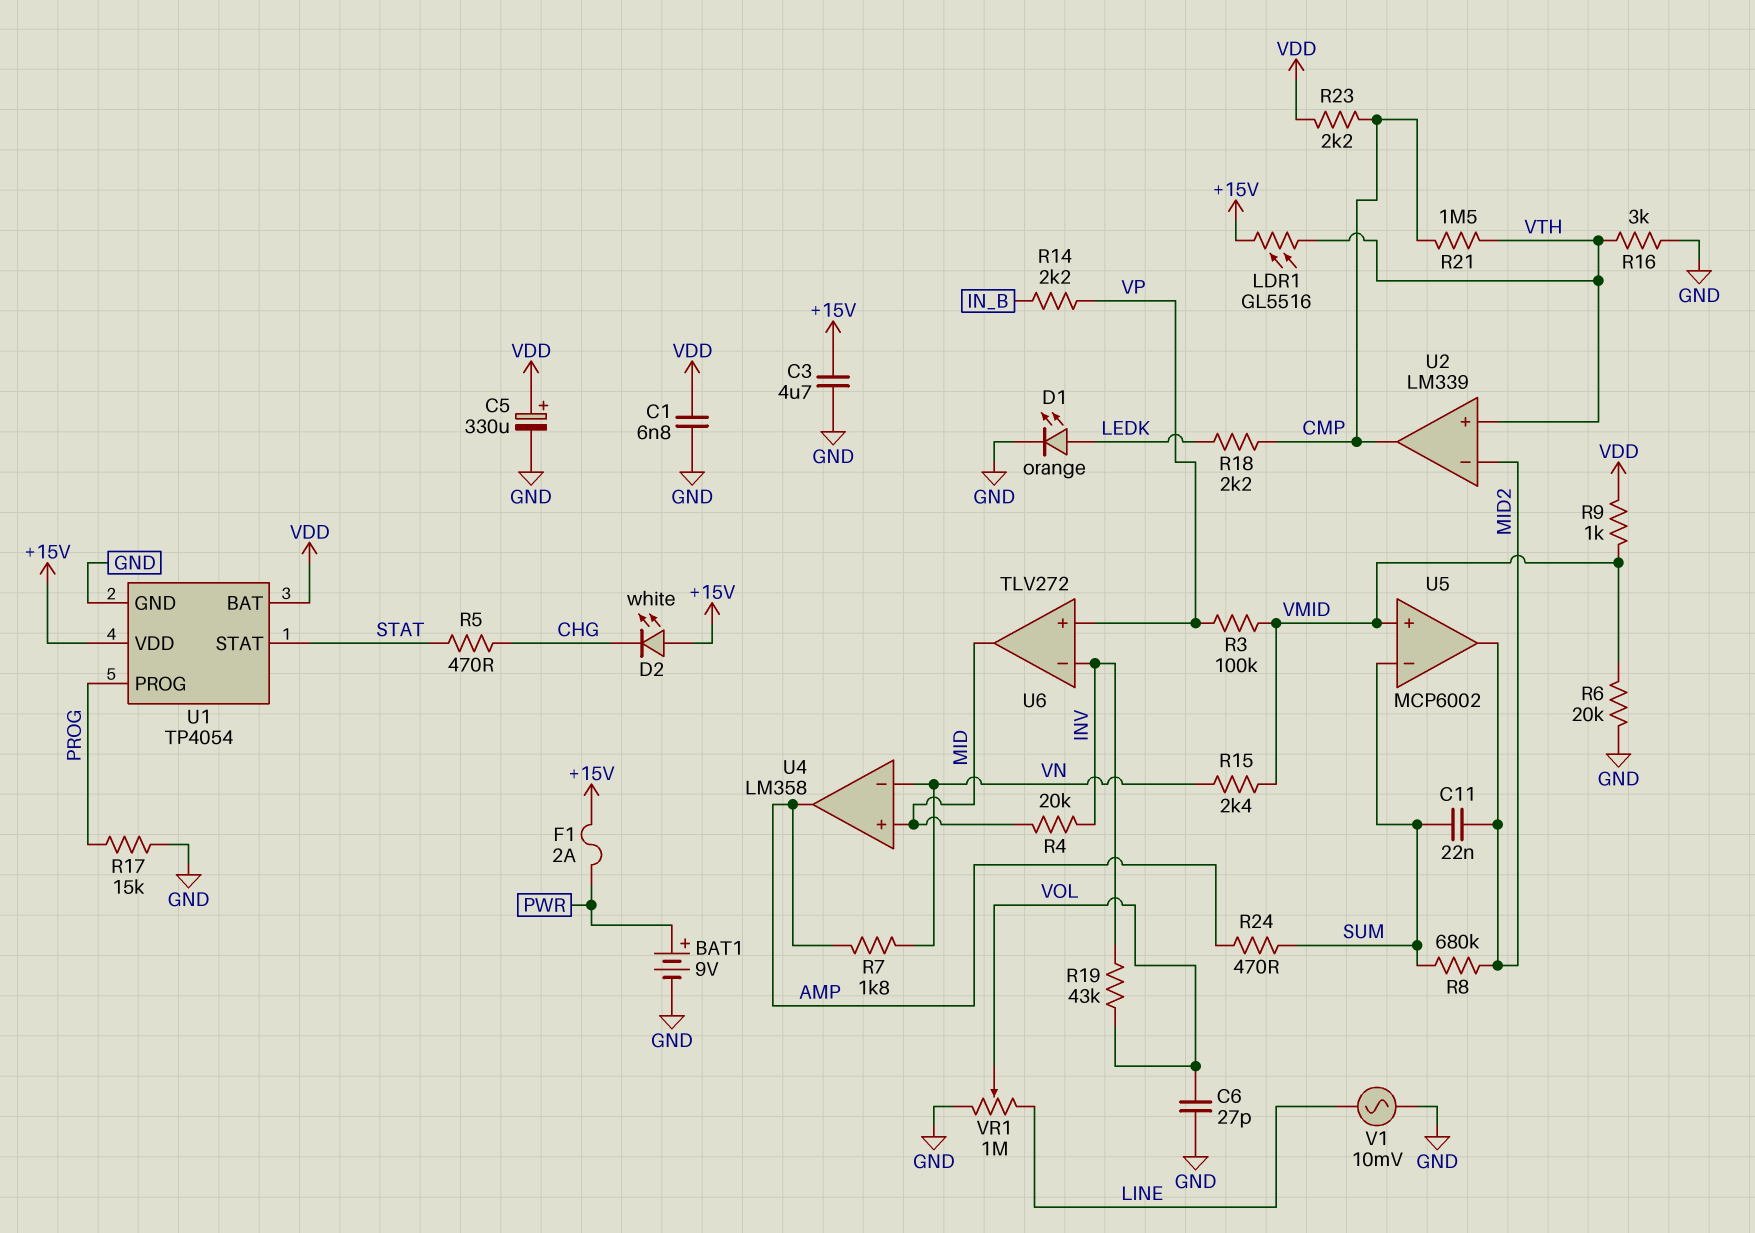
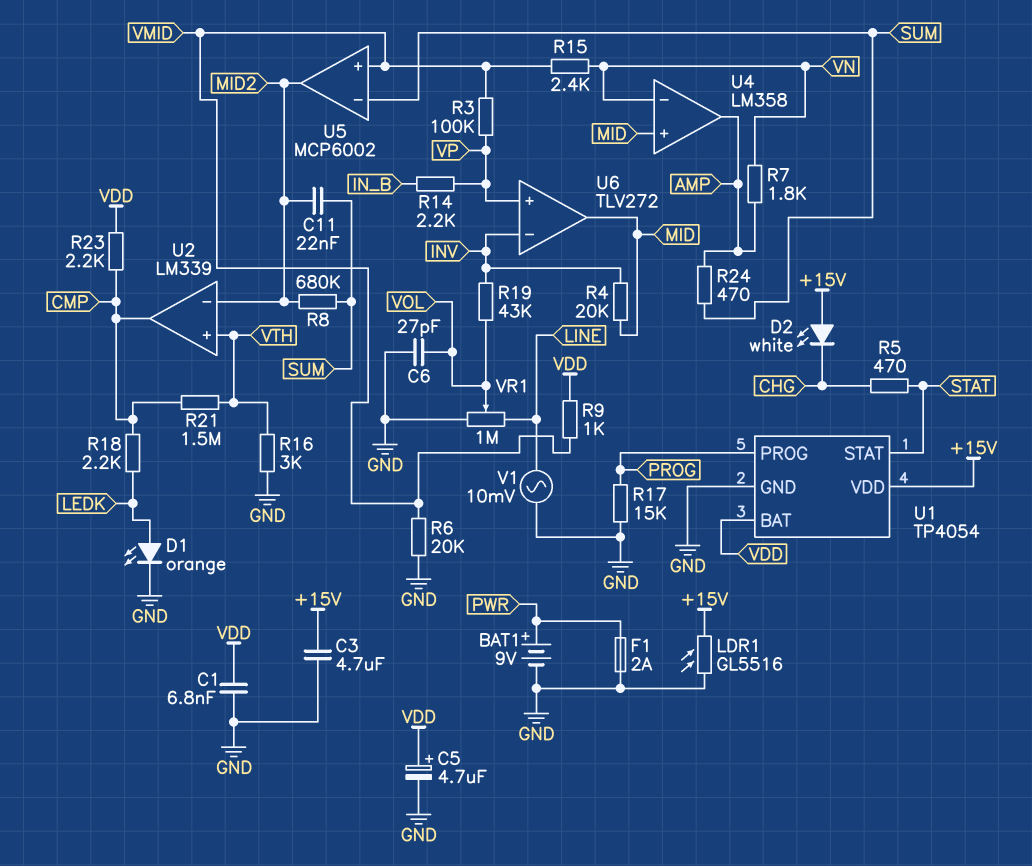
C5: 330uF (plus VDD, minus GND) -> 4.7uF (plus VDD, minus GND)
F1: 2A (+15V, PWR) -> 2A (GND, PWR)
LDR1: GL5516 (+15V, VTH) -> GL5516 (+15V, GND)

